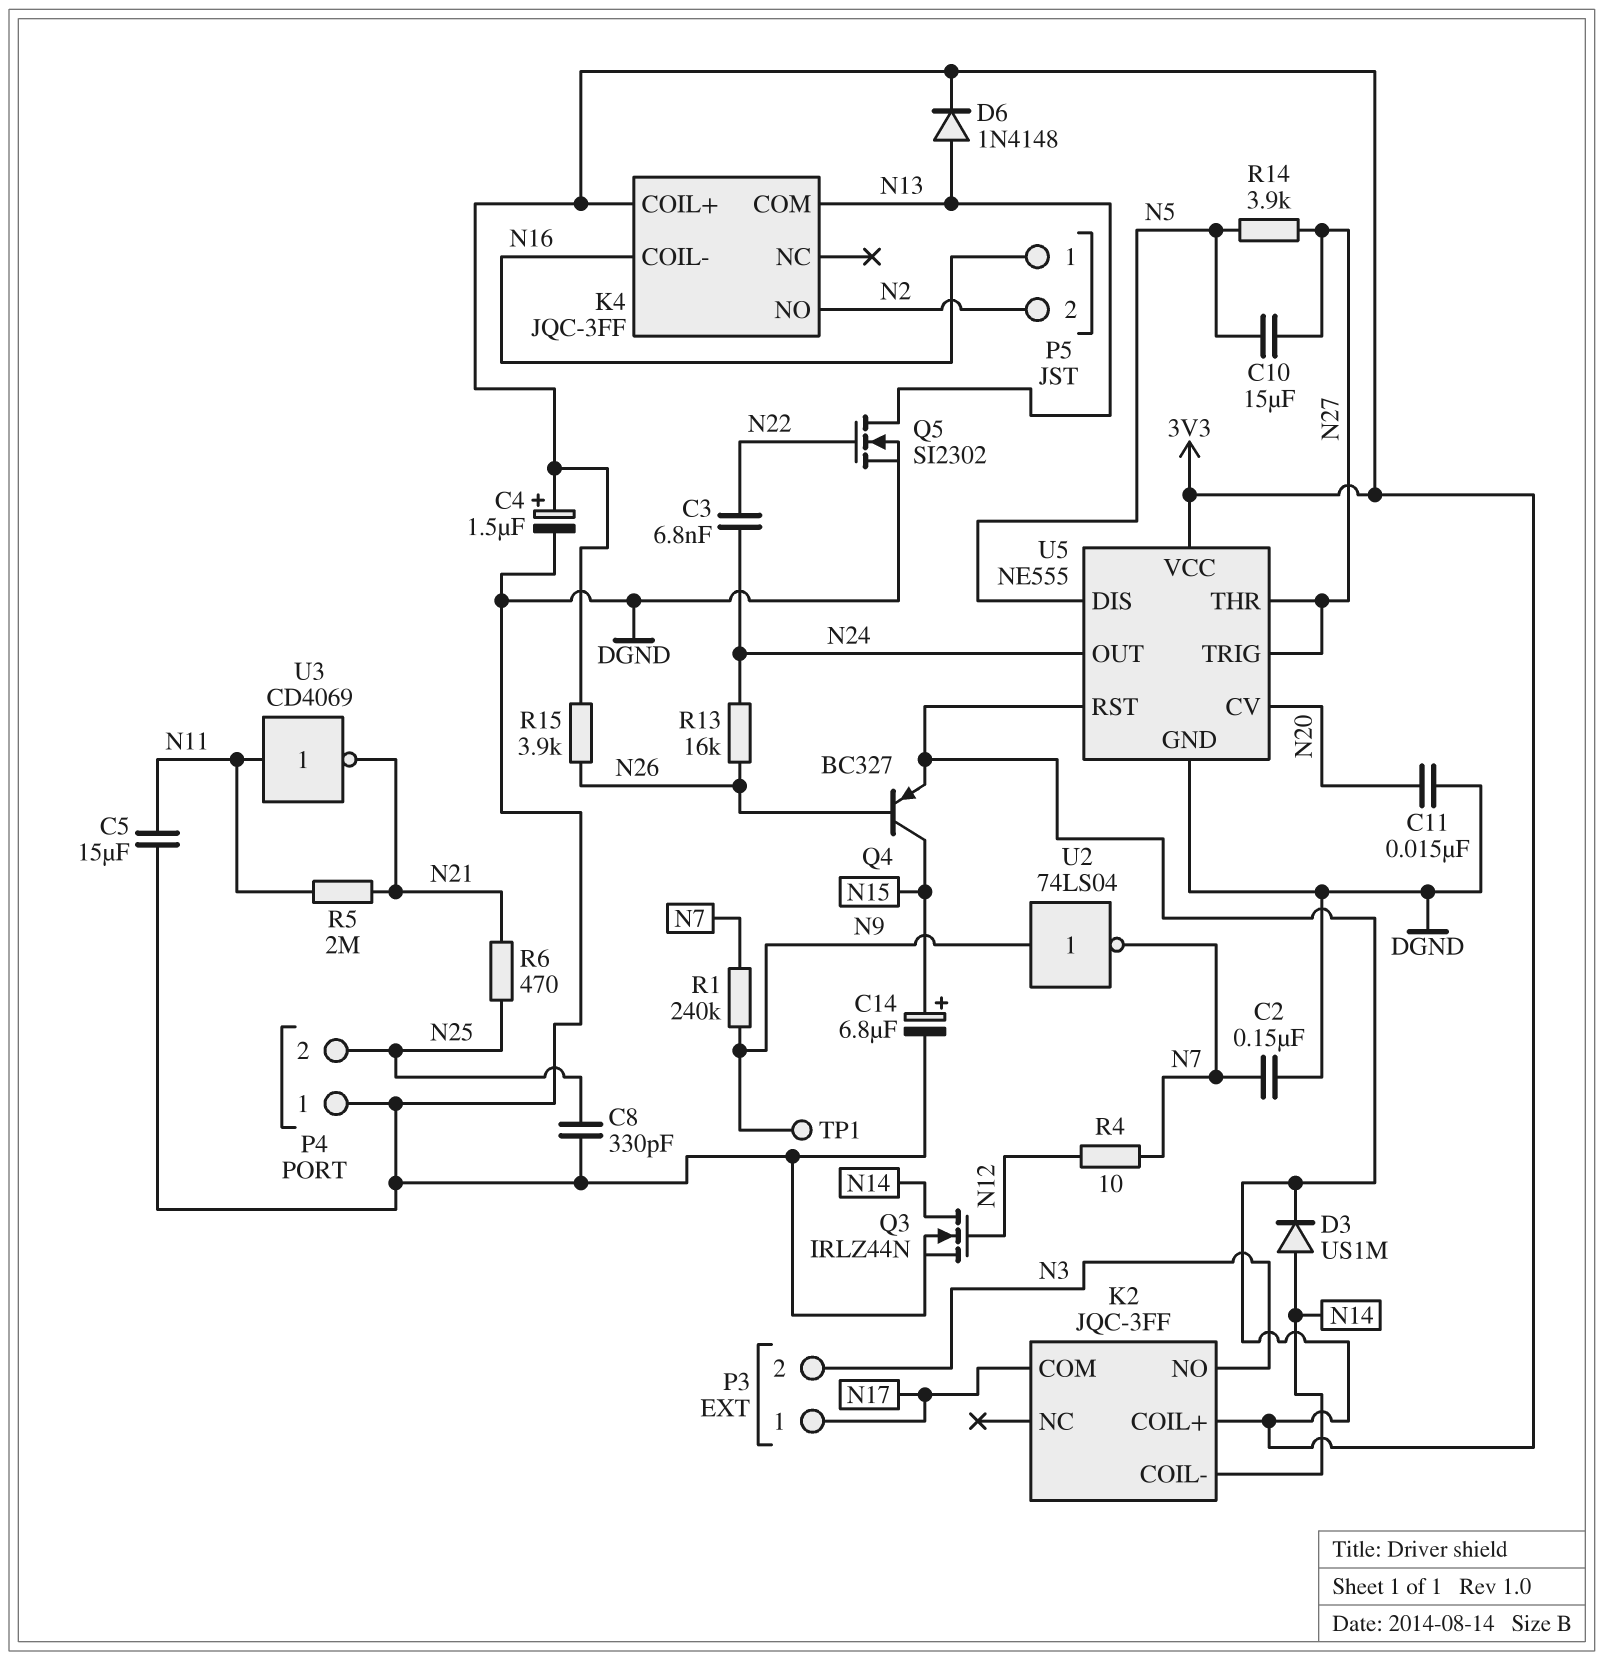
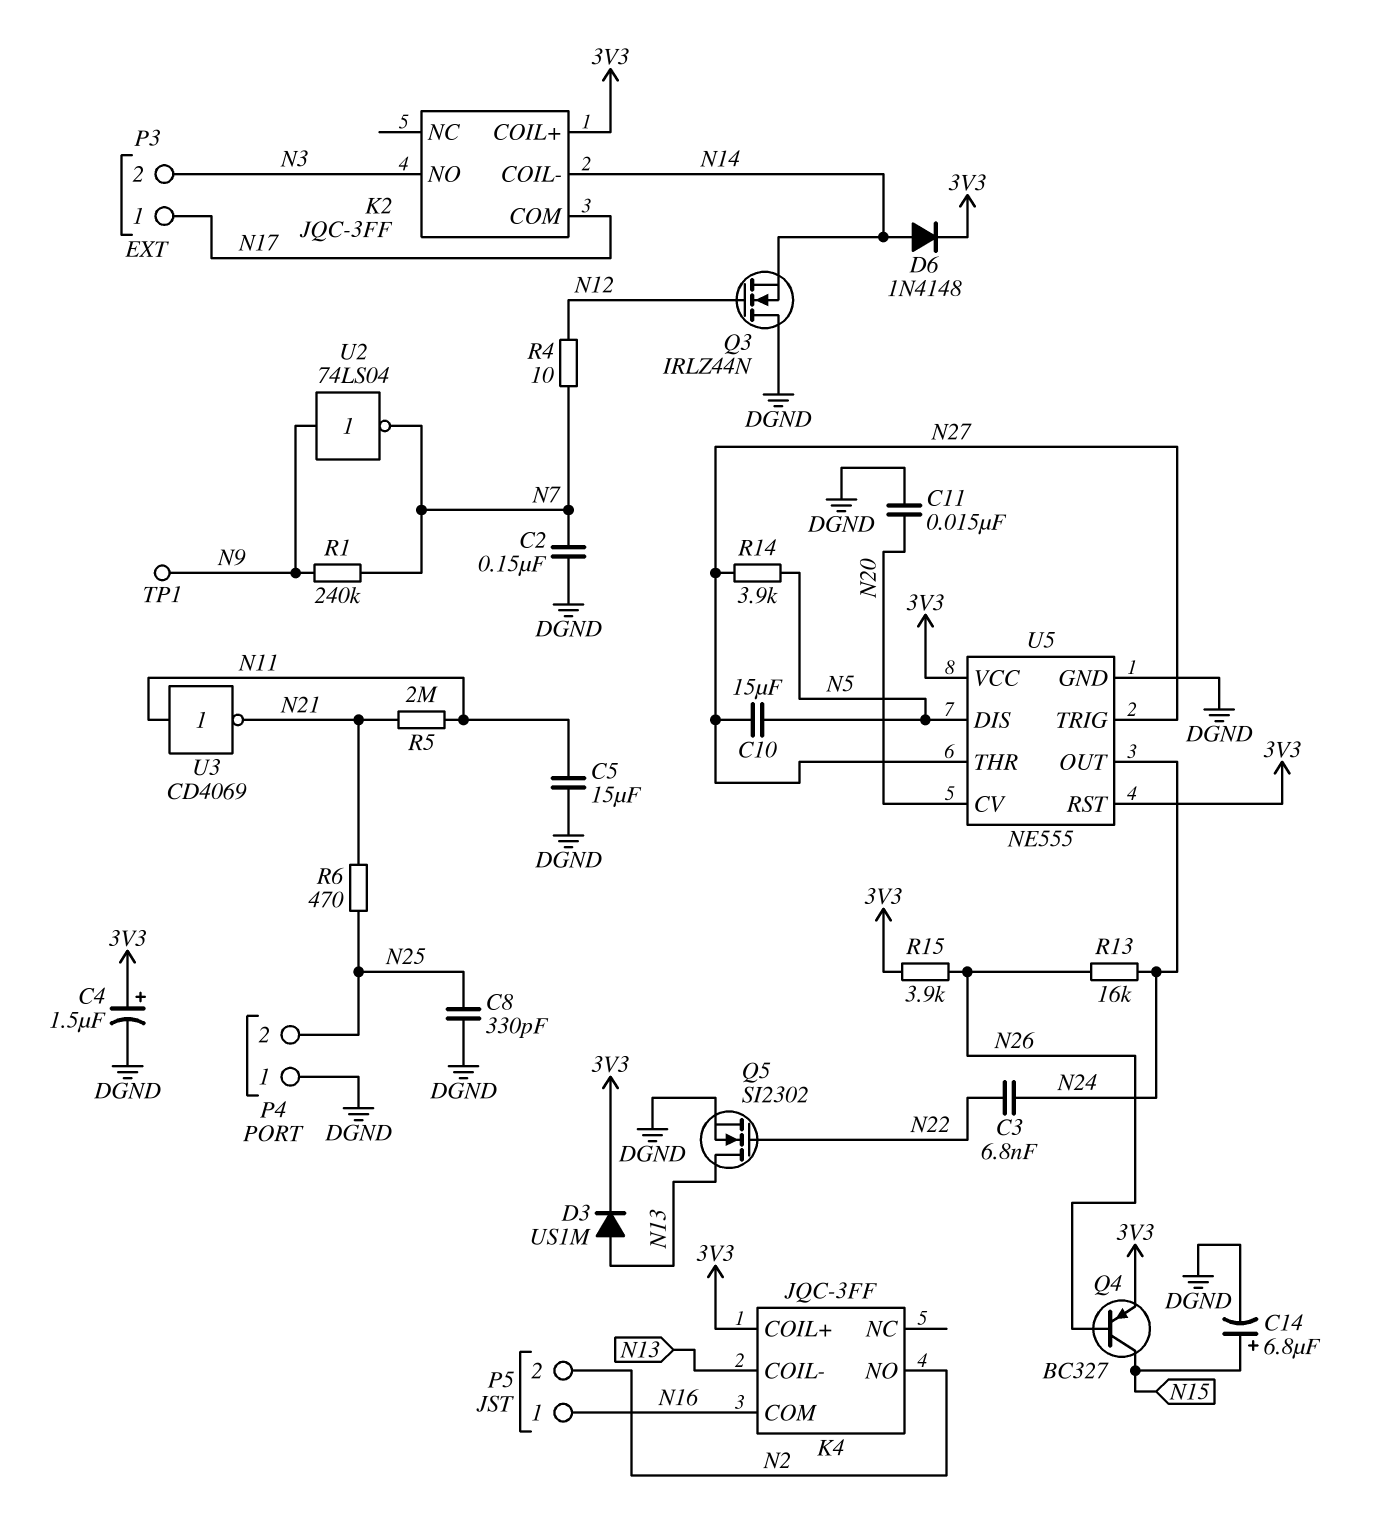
D3: diode US1M (A N14, K 3V3) -> diode US1M (A N13, K 3V3)
D6: diode 1N4148 (A N13, K 3V3) -> diode 1N4148 (A N14, K 3V3)
K4 pin COIL-: N16 -> N13
K4 pin COM: N13 -> N16
Q3: NMOS IRLZ44N (G N12, D N14, S DGND) -> NMOS IRLZ44N (G N12, D DGND, S N14)

